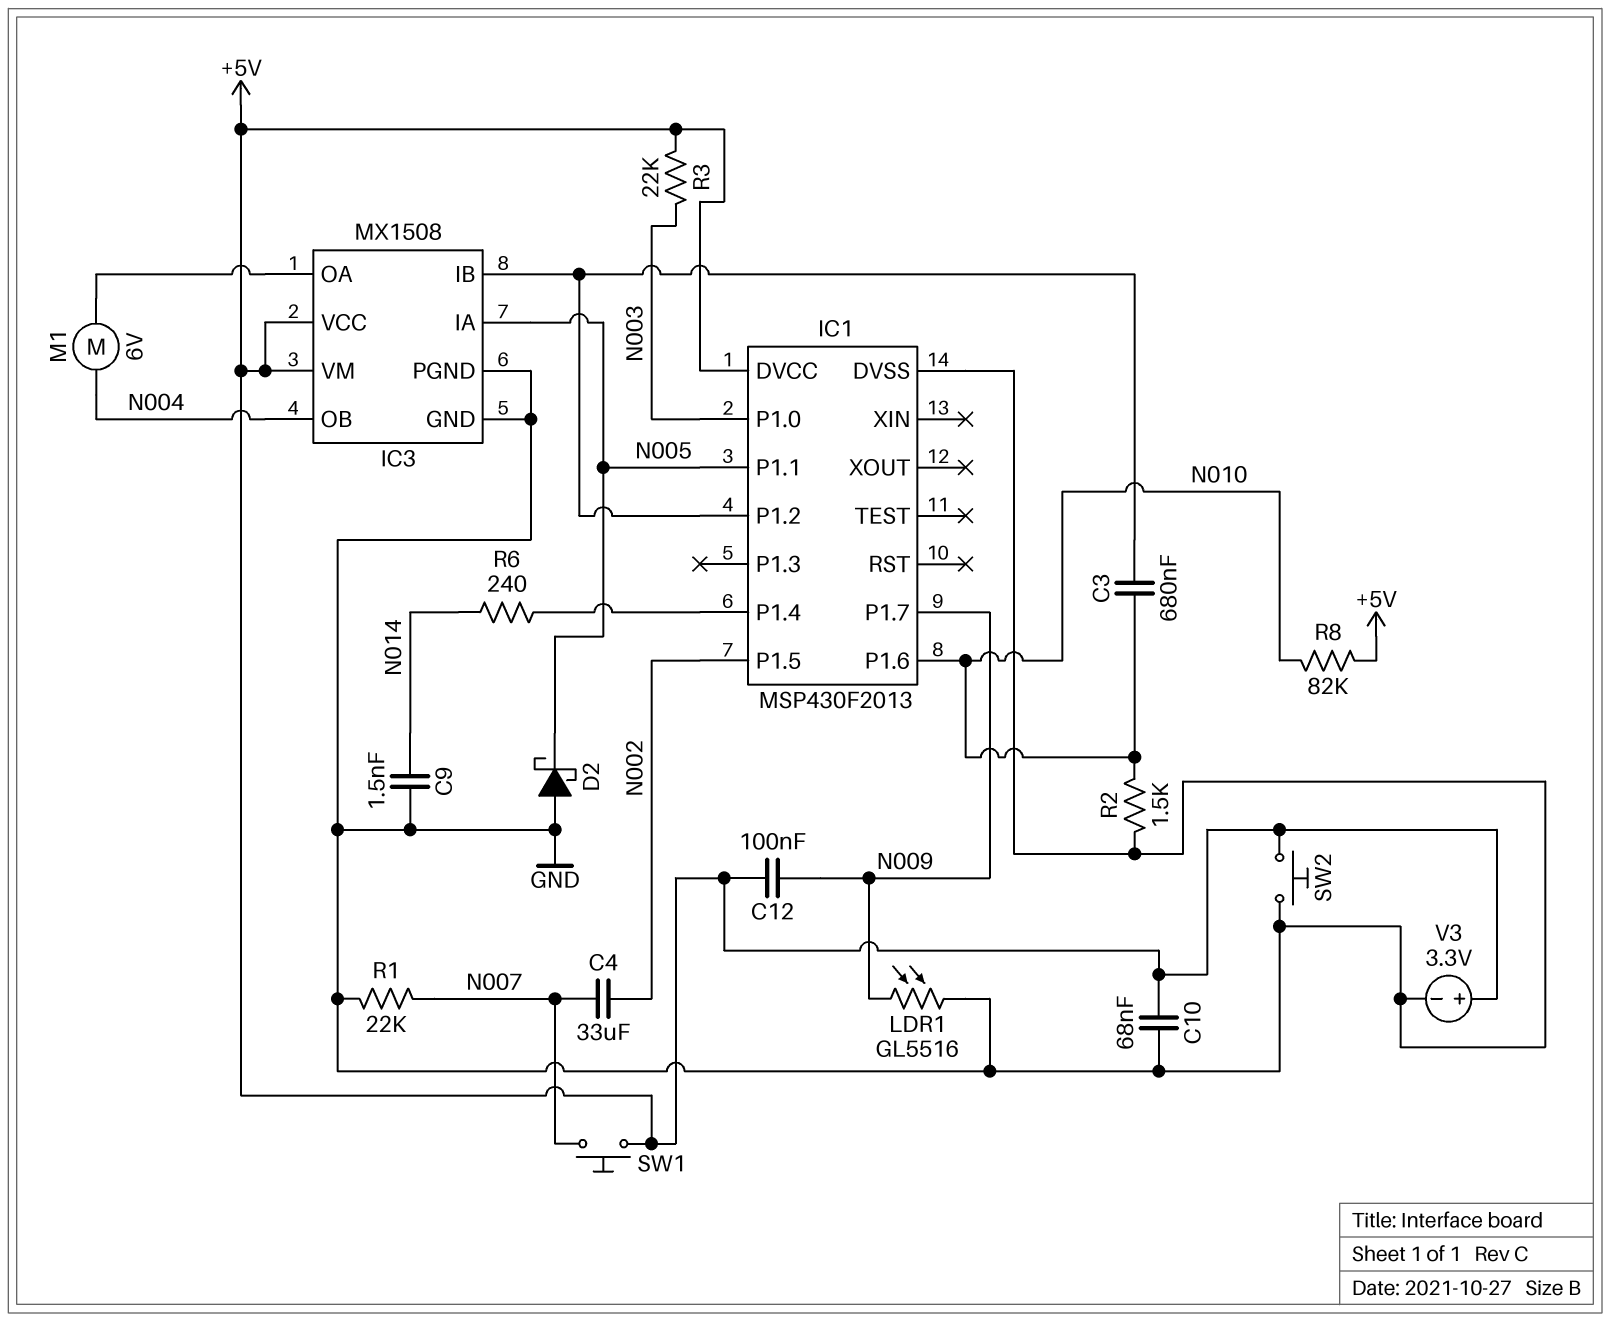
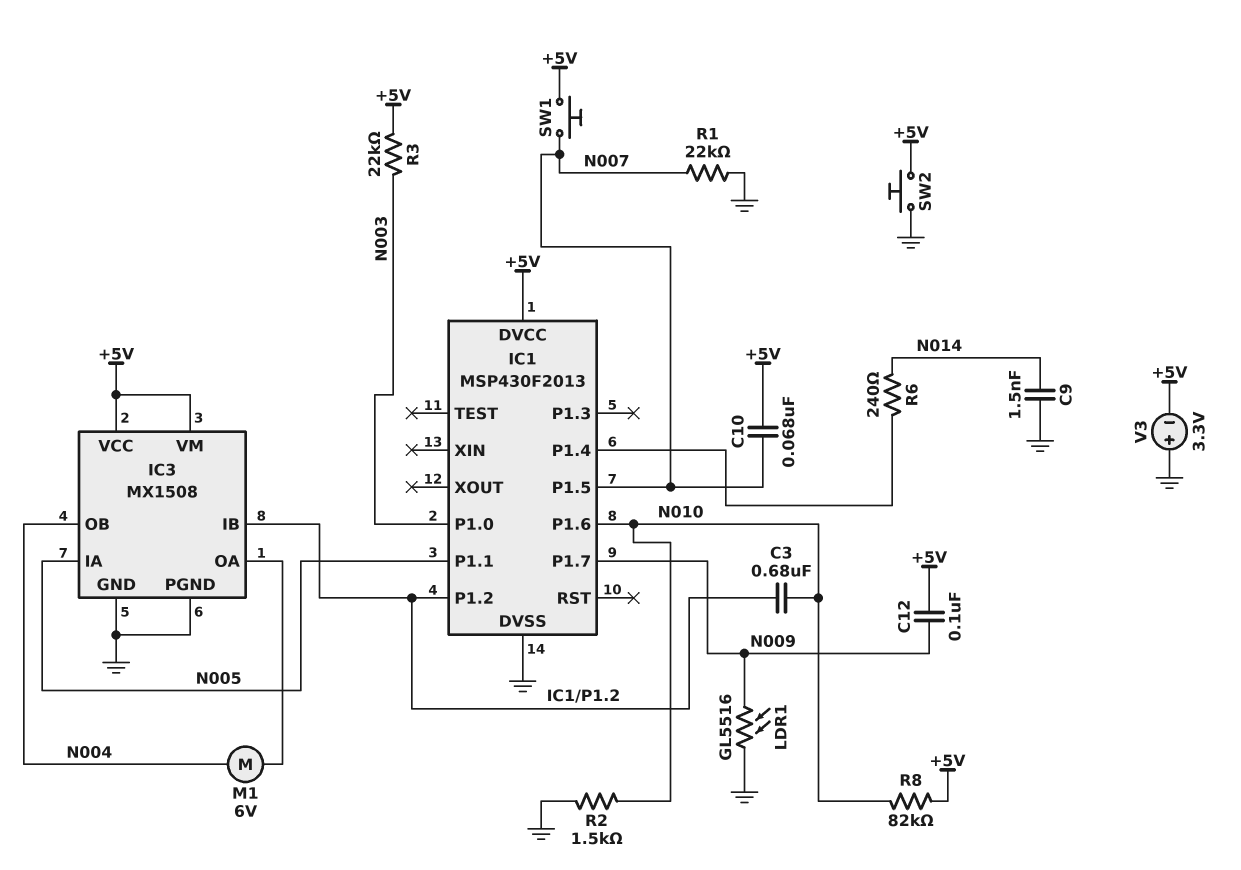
C4: 33uF (N002, N007) -> none
C10: 68nF (+5V, GND) -> 68nF (+5V, N007)
D2: schottky (A GND, K N005) -> none
IC1 pin P1.5: N002 -> N007
V3: 3.3V (plus +5V, minus GND) -> 3.3V (plus GND, minus +5V)

